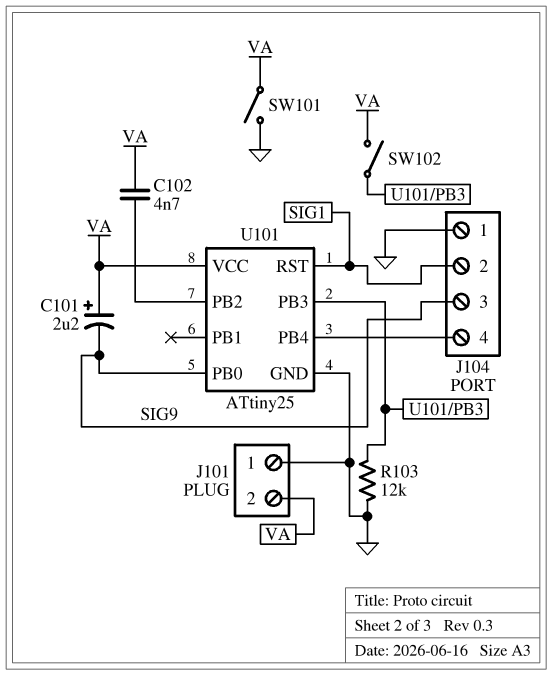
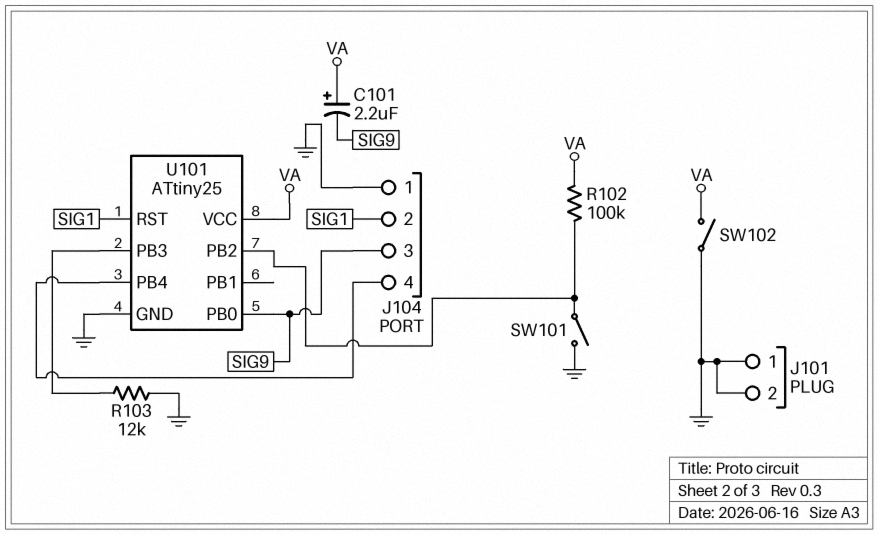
C102: 4.7nF (U101/PB2, VA) -> none
J101 pin 2: VA -> GND
R102: none -> 100k (U101/PB2, VA)
SW101: switch (GND, VA) -> switch (GND, U101/PB2)
SW102: switch (U101/PB3, VA) -> switch (GND, VA)

